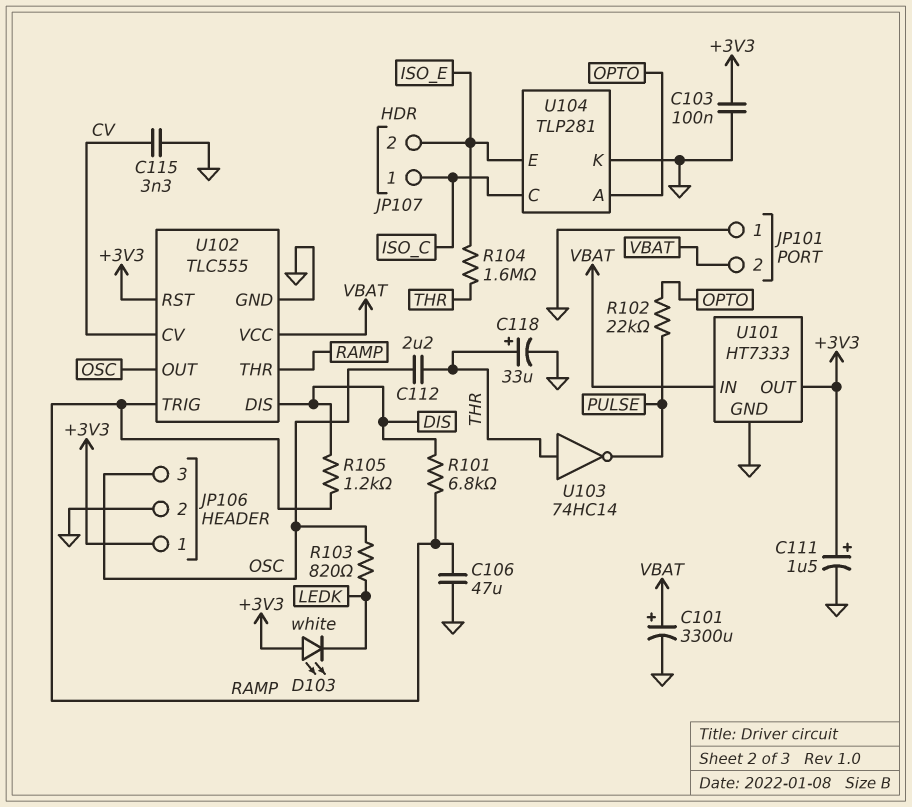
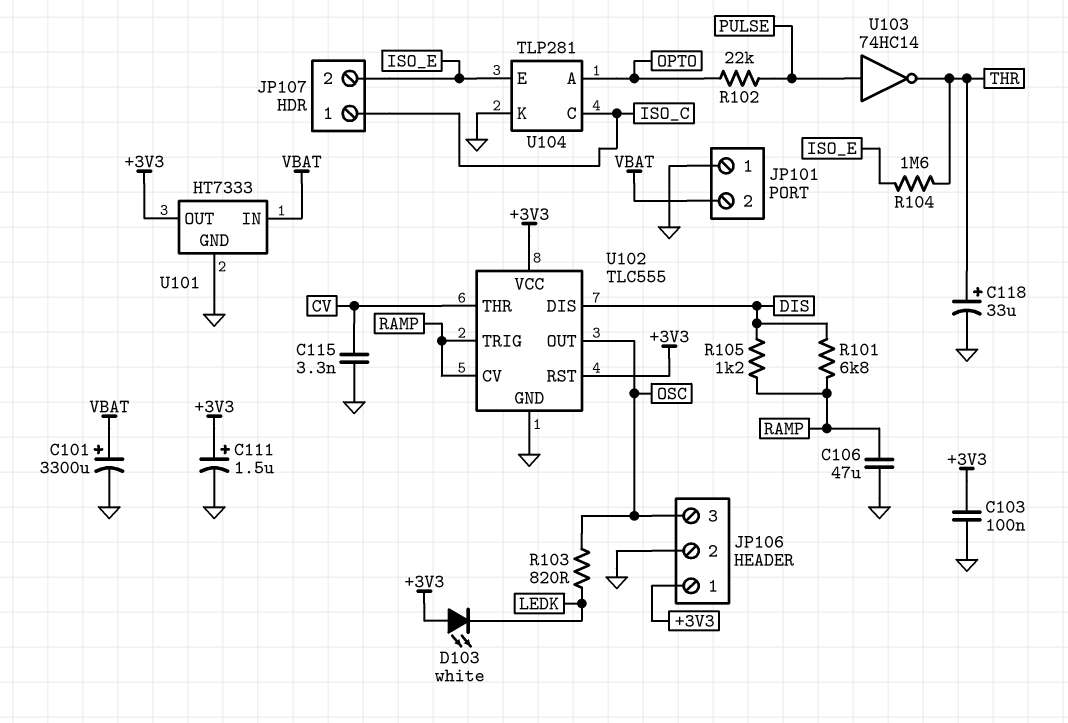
C112: 2.2uF (OSC, THR) -> none
U102 pin CV: CV -> RAMP
U102 pin THR: RAMP -> CV
U102 pin VCC: VBAT -> +3V3
U103: NOT 74HC14 (in THR, out PULSE) -> NOT 74HC14 (in PULSE, out THR)

